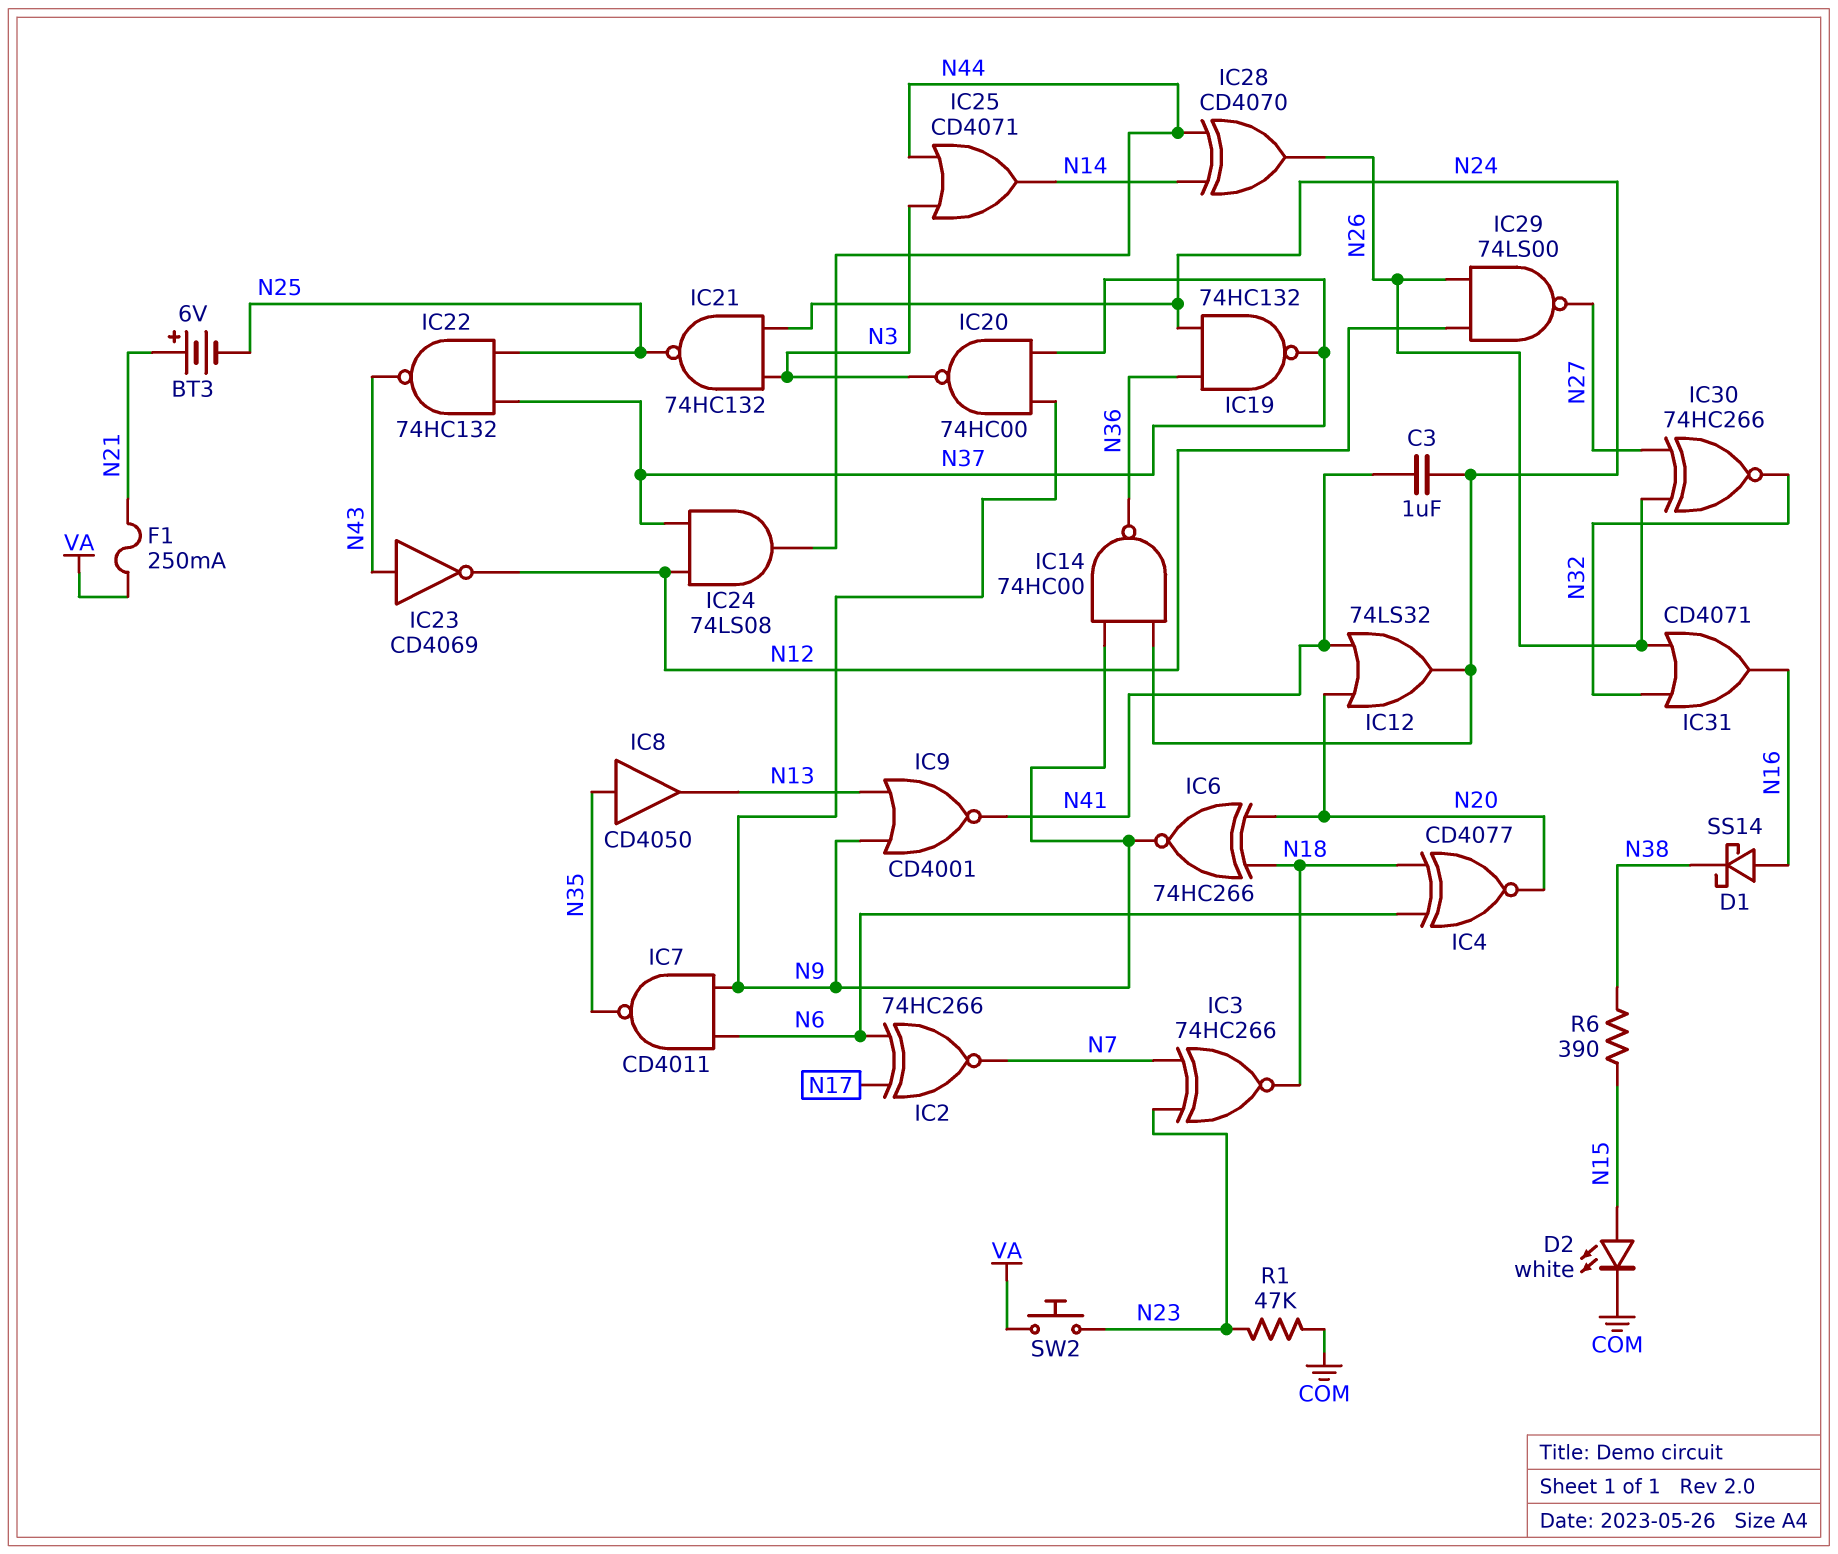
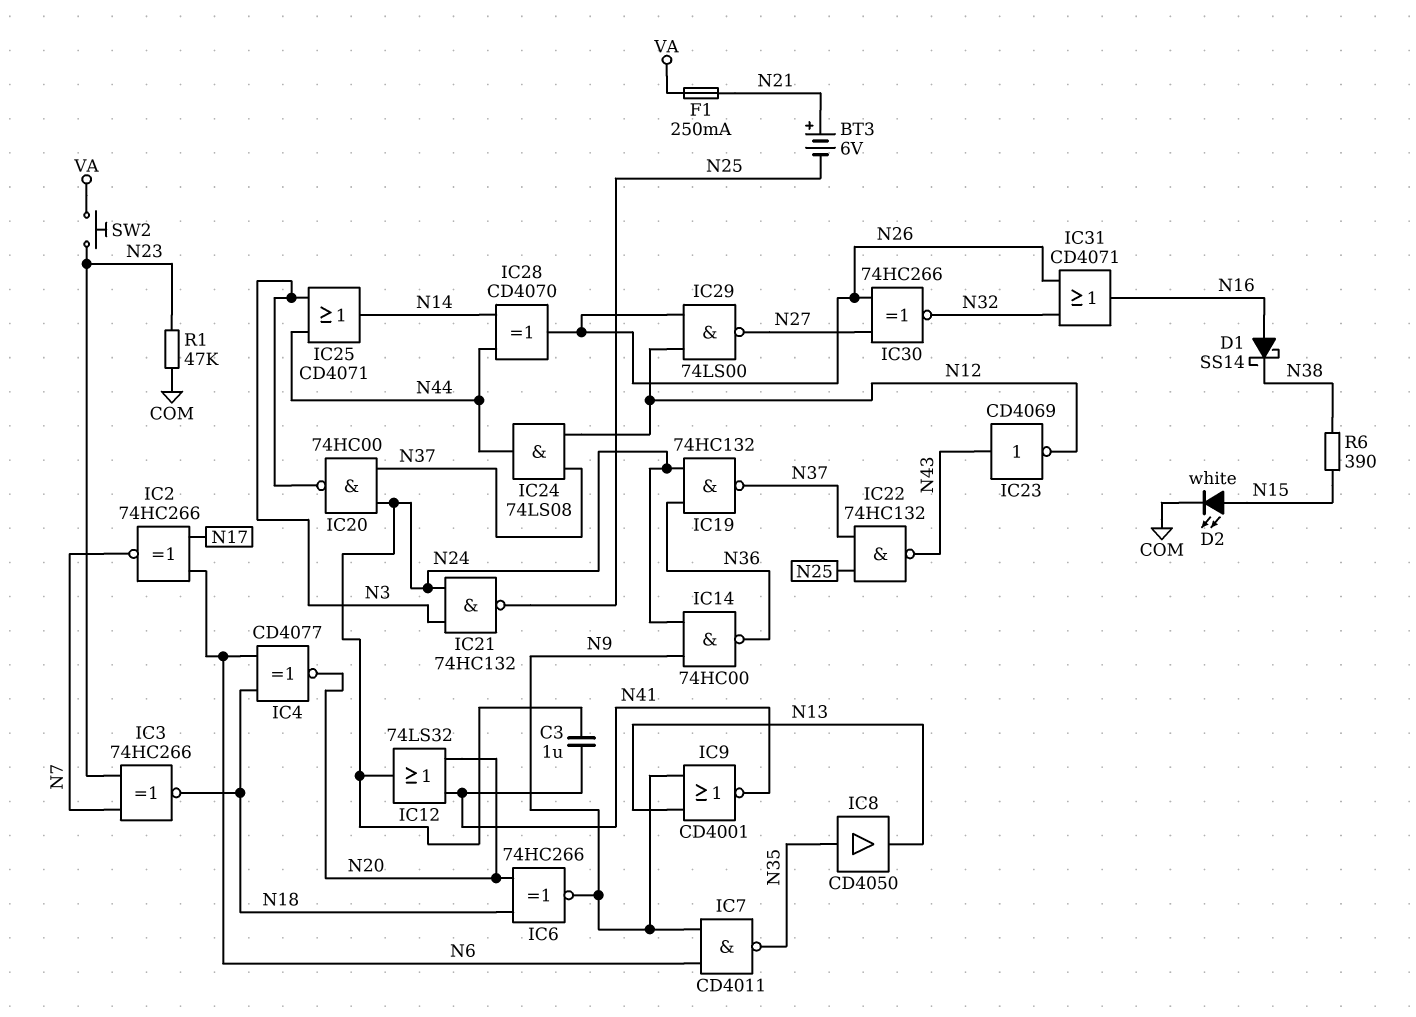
IC20: NAND 74HC00 (in N9, in N37, out N3) -> NAND 74HC00 (in N24, in N37, out N3)

